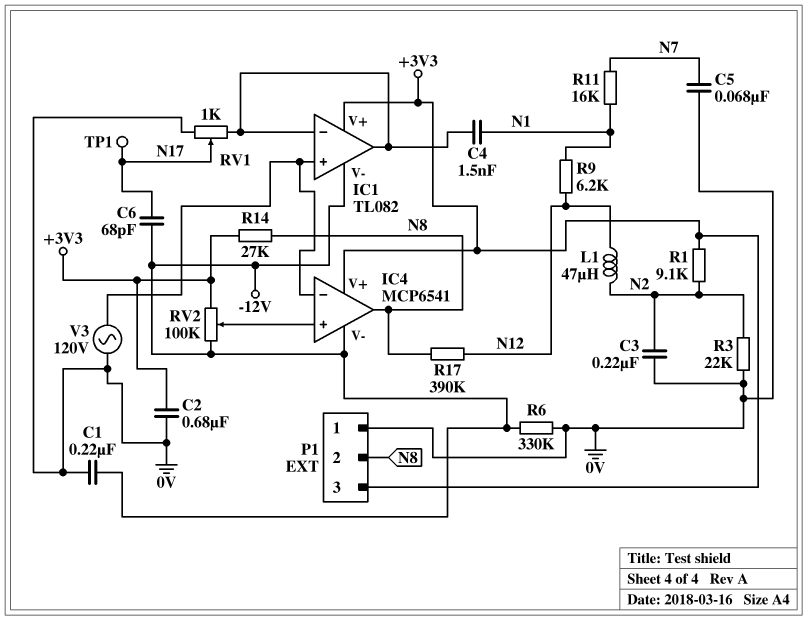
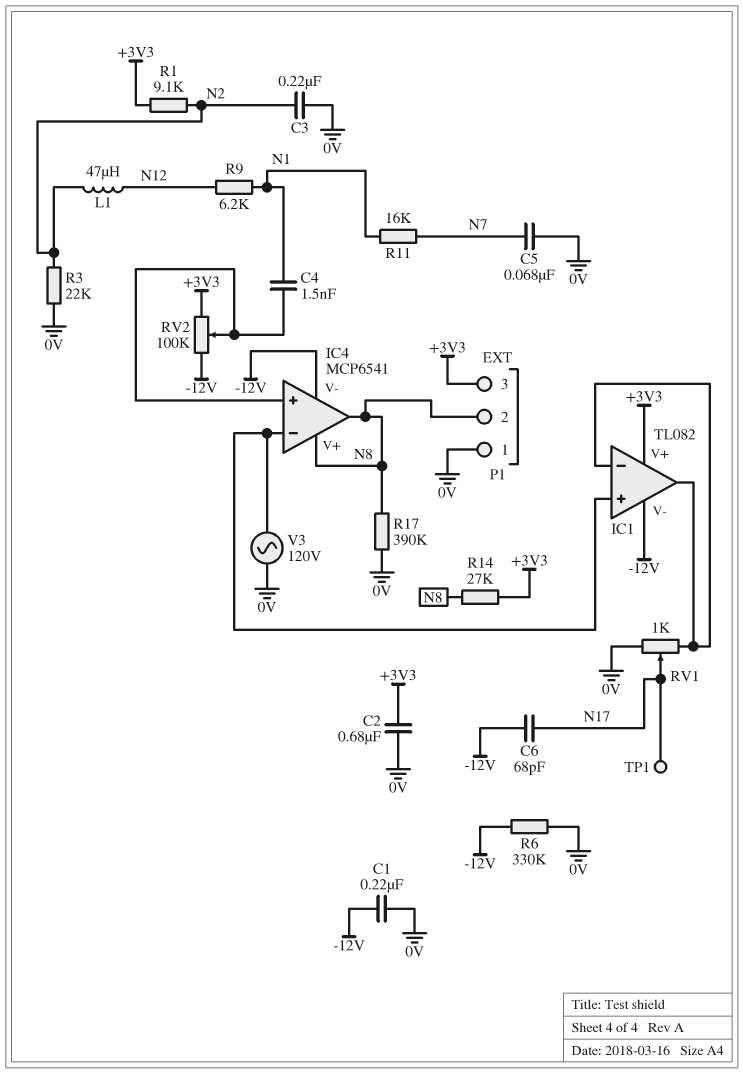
C4: 1.5nF (IC1/in-, N1) -> 1.5nF (IC4/in+, N1)
IC4 pin V+: +3V3 -> N8
R17: 390k (N8, N12) -> 390k (0V, N8)

